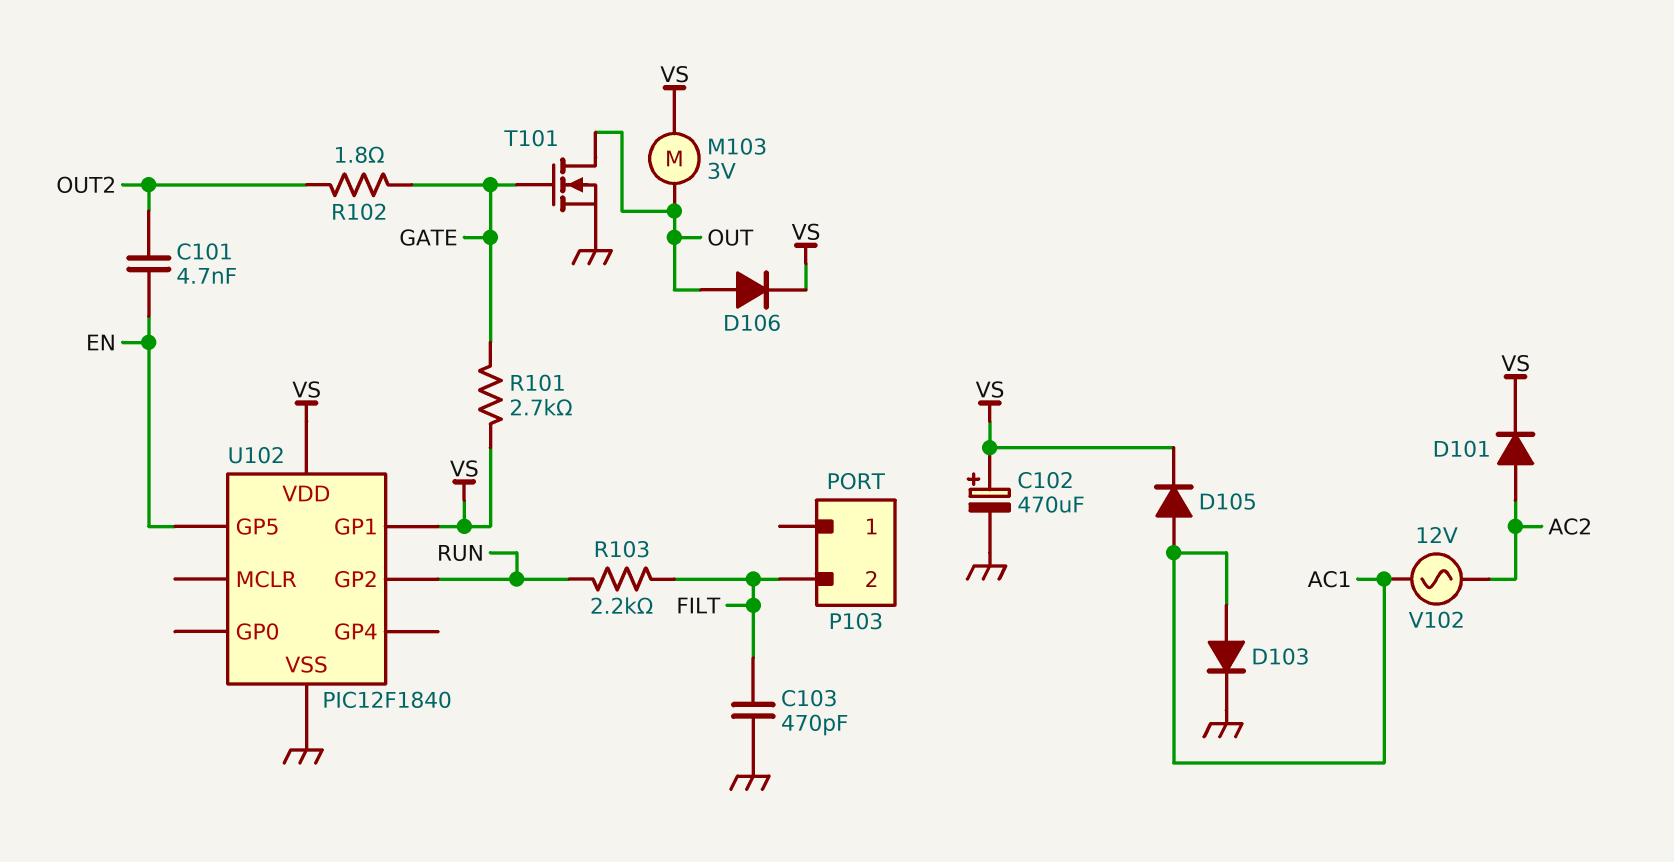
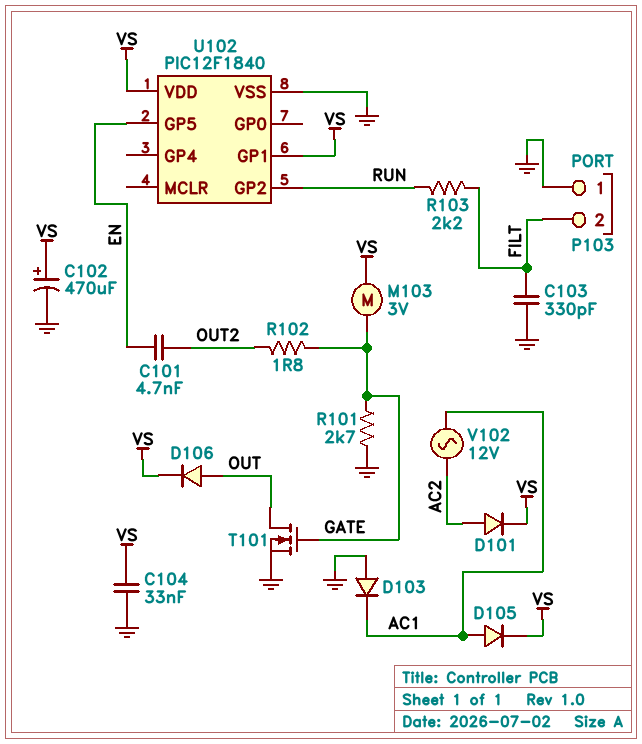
C103: 470pF (FILT, GND) -> 330pF (FILT, GND)
C104: none -> 33nF (GND, VS)
D103: diode (A AC1, K GND) -> diode (A GND, K AC1)
M103: motor 3V (OUT, VS) -> motor 3V (GATE, VS)
P103 pin 1: none -> GND
R101: 2.7k (GATE, VS) -> 2.7k (GATE, GND)

